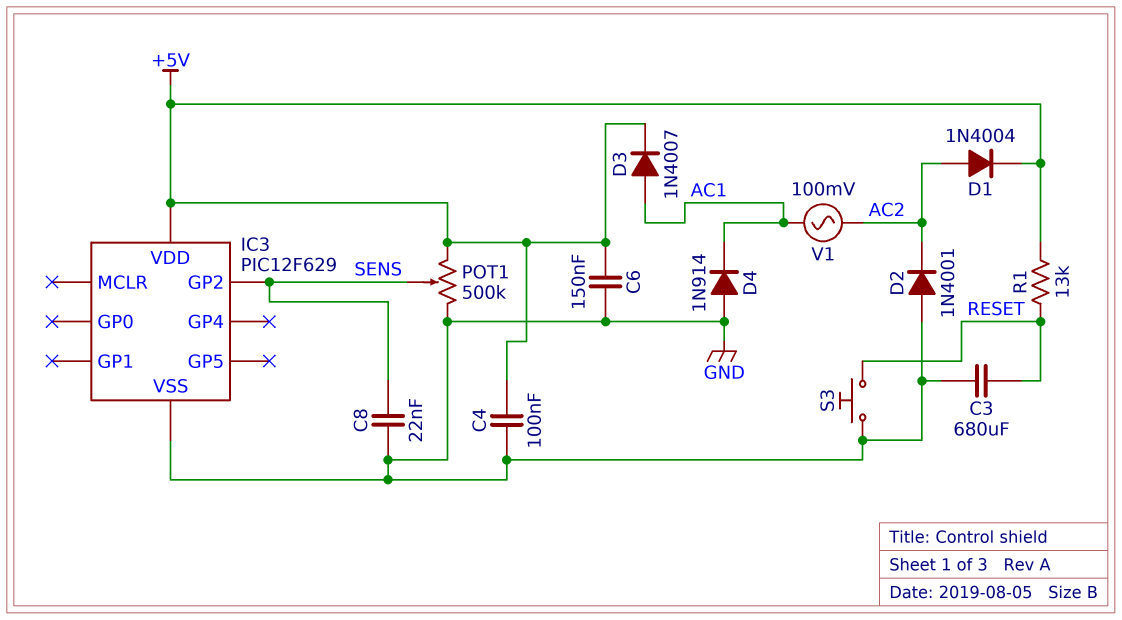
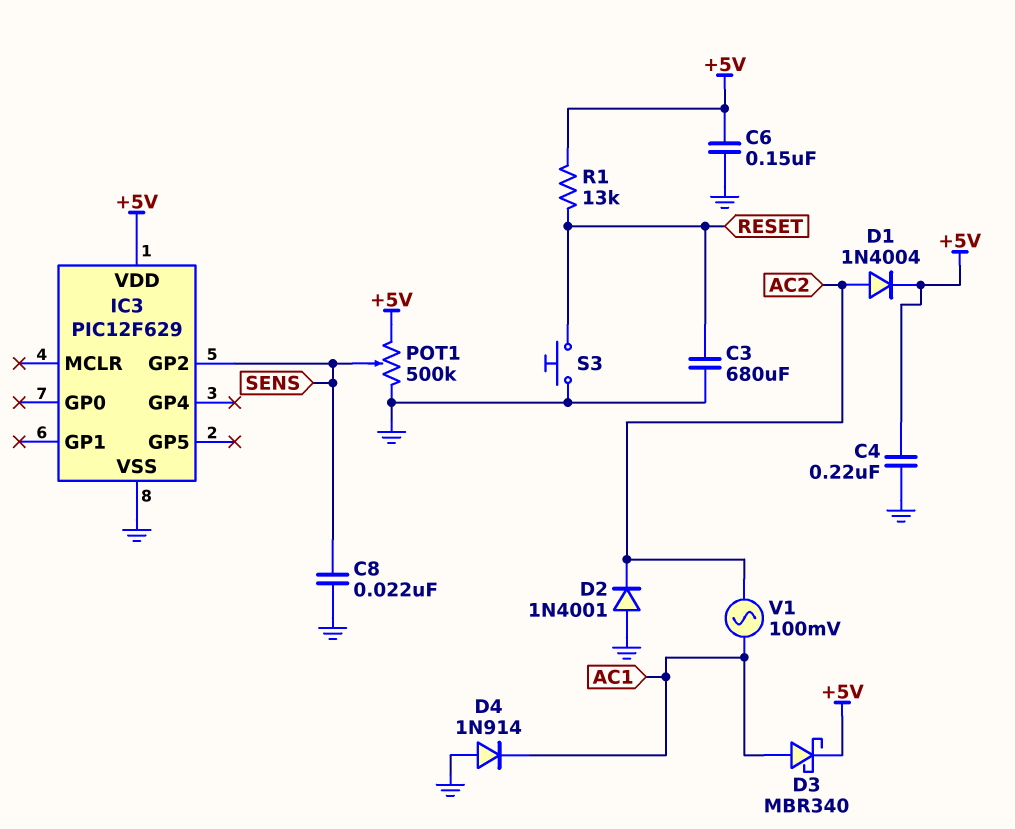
C4: 100nF (+5V, GND) -> 220nF (+5V, GND)
D3: diode 1N4007 (A AC1, K +5V) -> schottky MBR340 (A AC1, K +5V)

